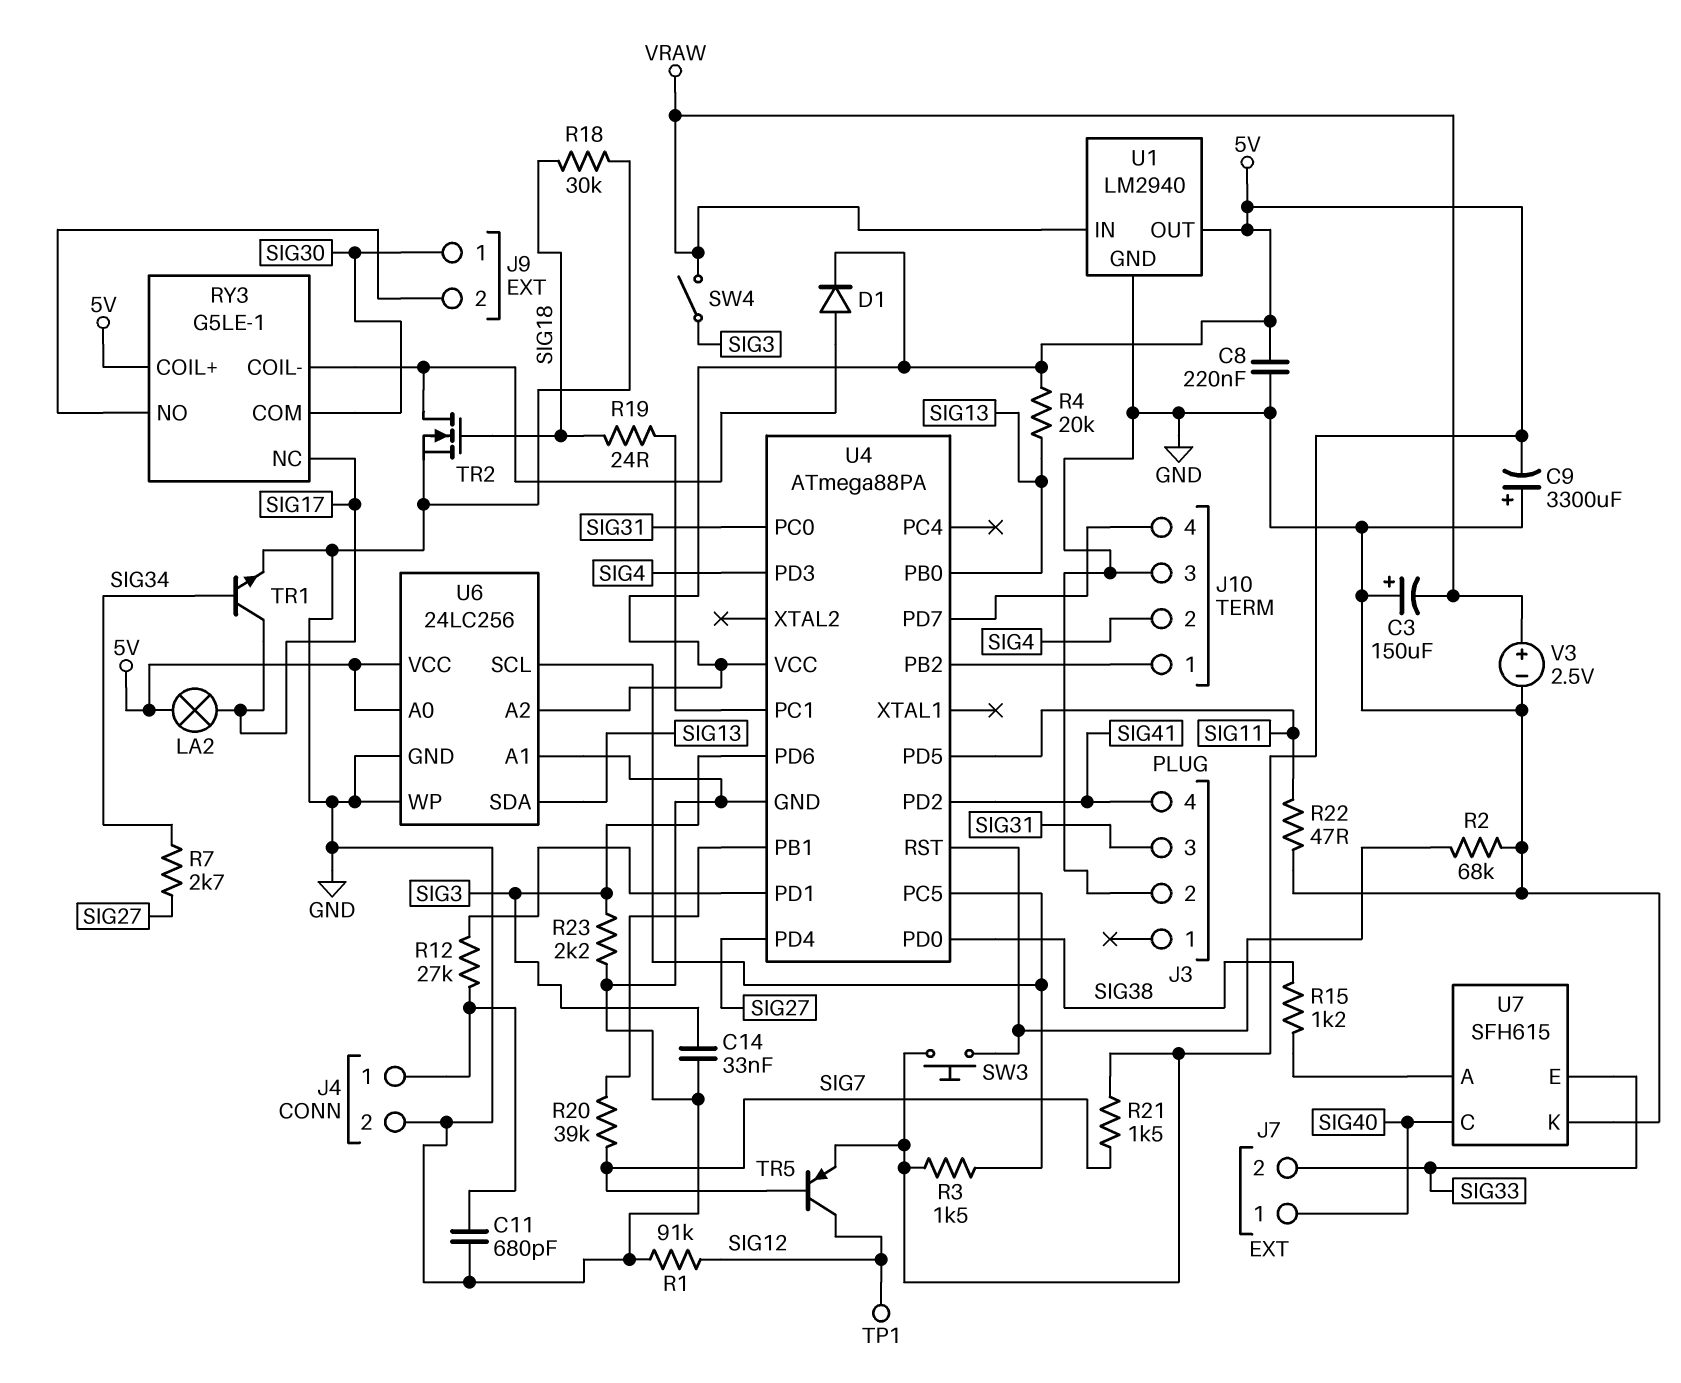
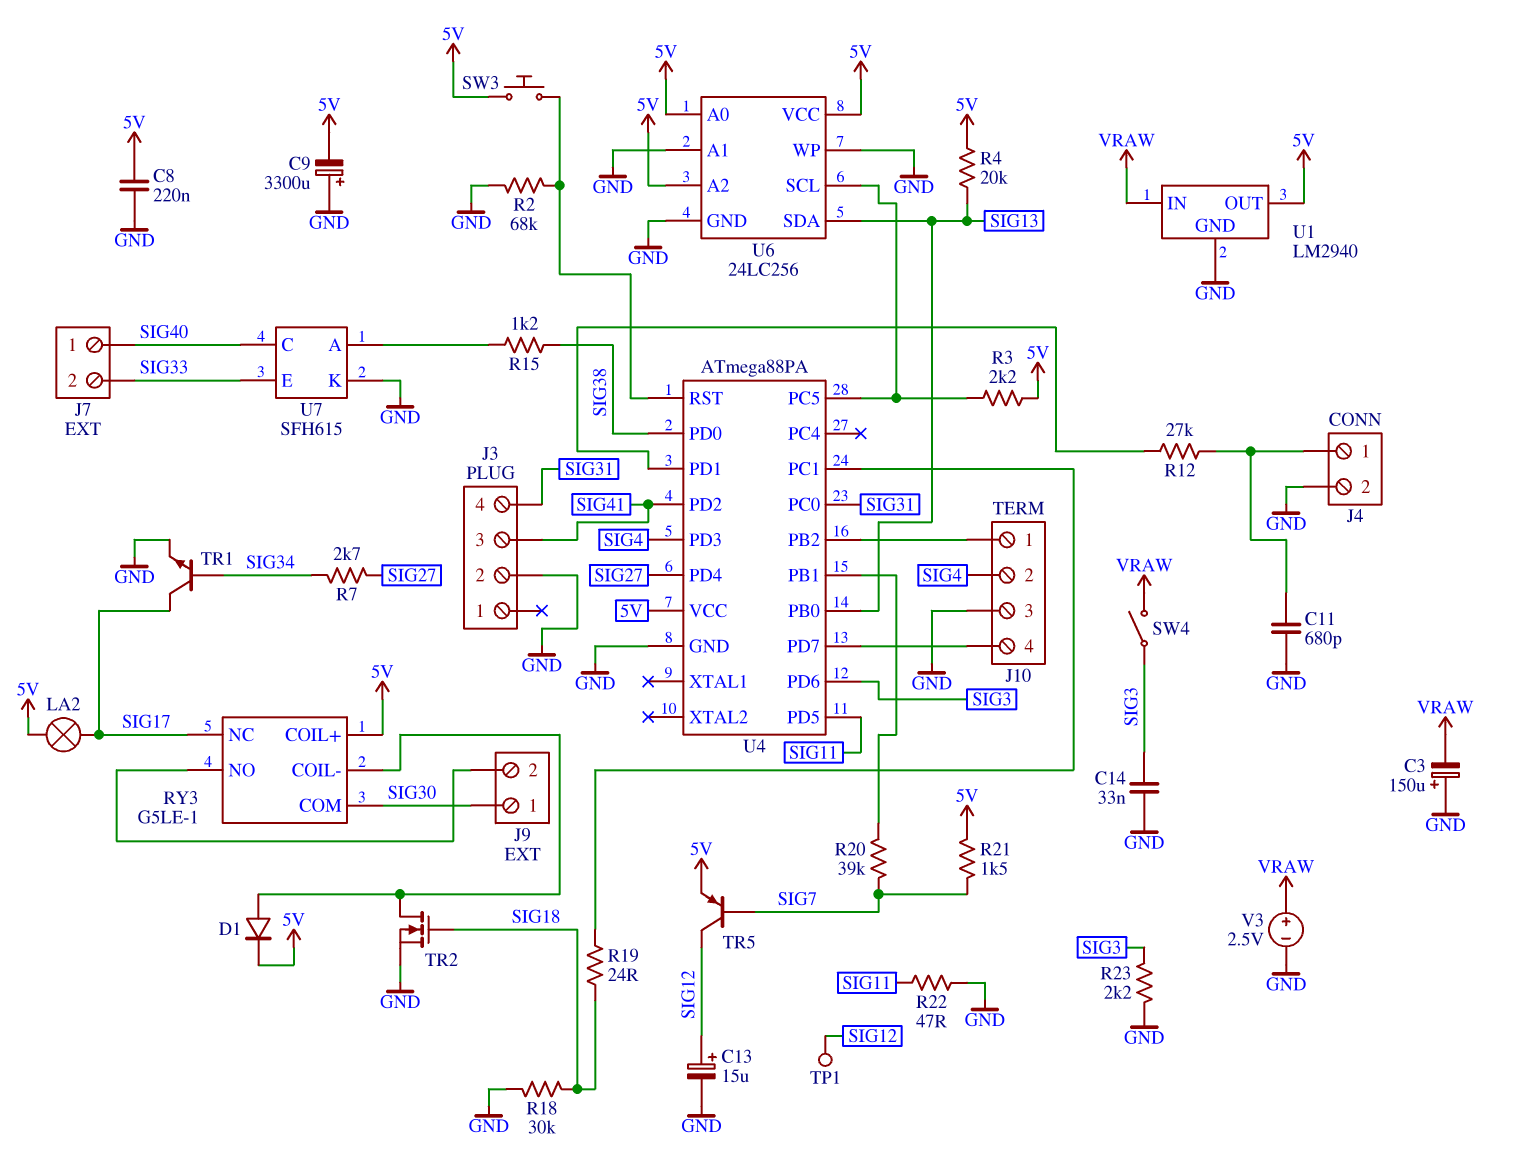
C13: none -> 15uF (plus SIG12, minus GND)
J3 pin 3: SIG31 -> SIG41
J3 pin 4: SIG41 -> SIG31
R1: 91k (GND, SIG12) -> none
R3: 1.5k (5V, U4/PC5) -> 2.2k (5V, U4/PC5)

